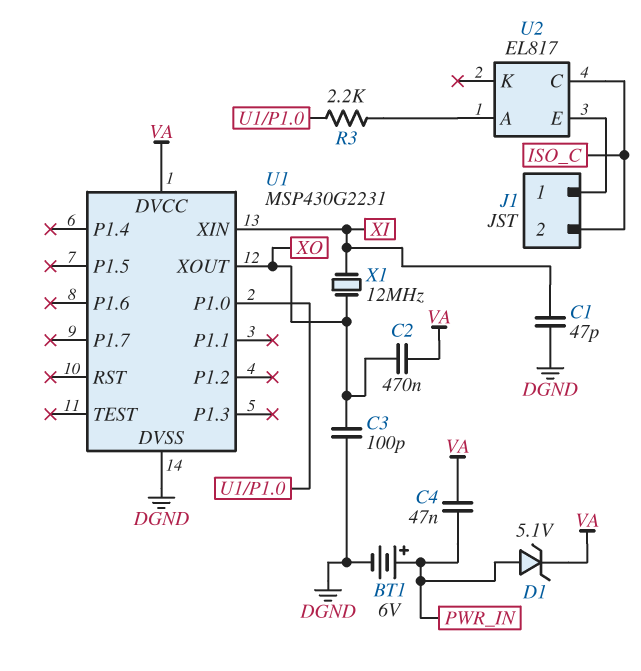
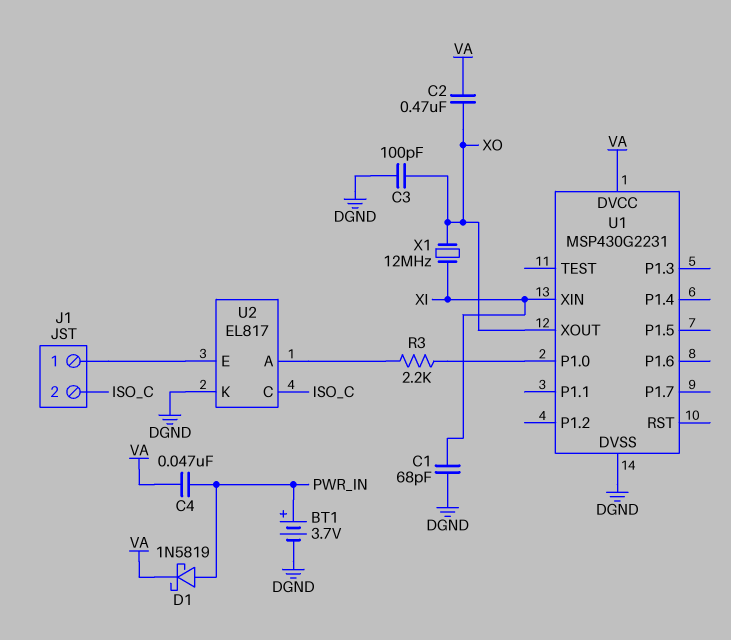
BT1: 6V (plus PWR_IN, minus DGND) -> 3.7V (plus PWR_IN, minus DGND)
C1: 47pF (DGND, XI) -> 68pF (DGND, XI)
D1: zener 5.1V (A PWR_IN, K VA) -> schottky 1N5819 (A PWR_IN, K VA)
U2 pin K: none -> DGND

